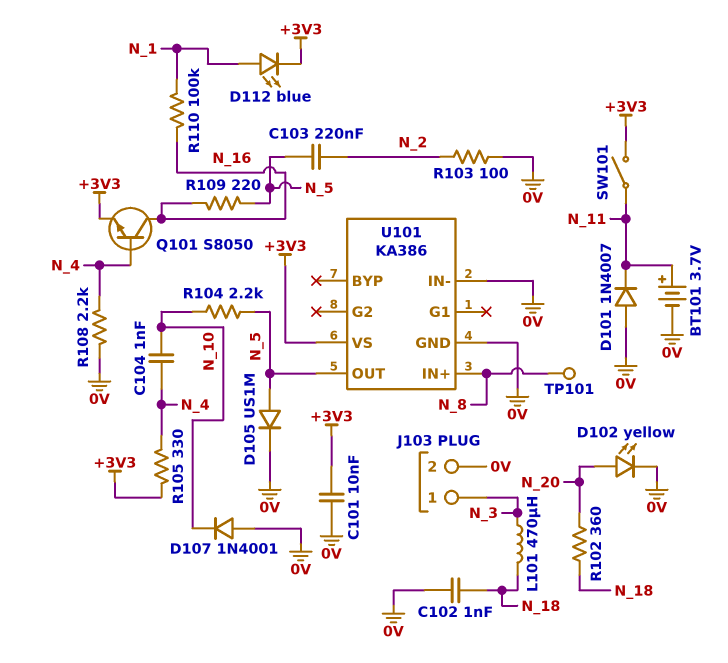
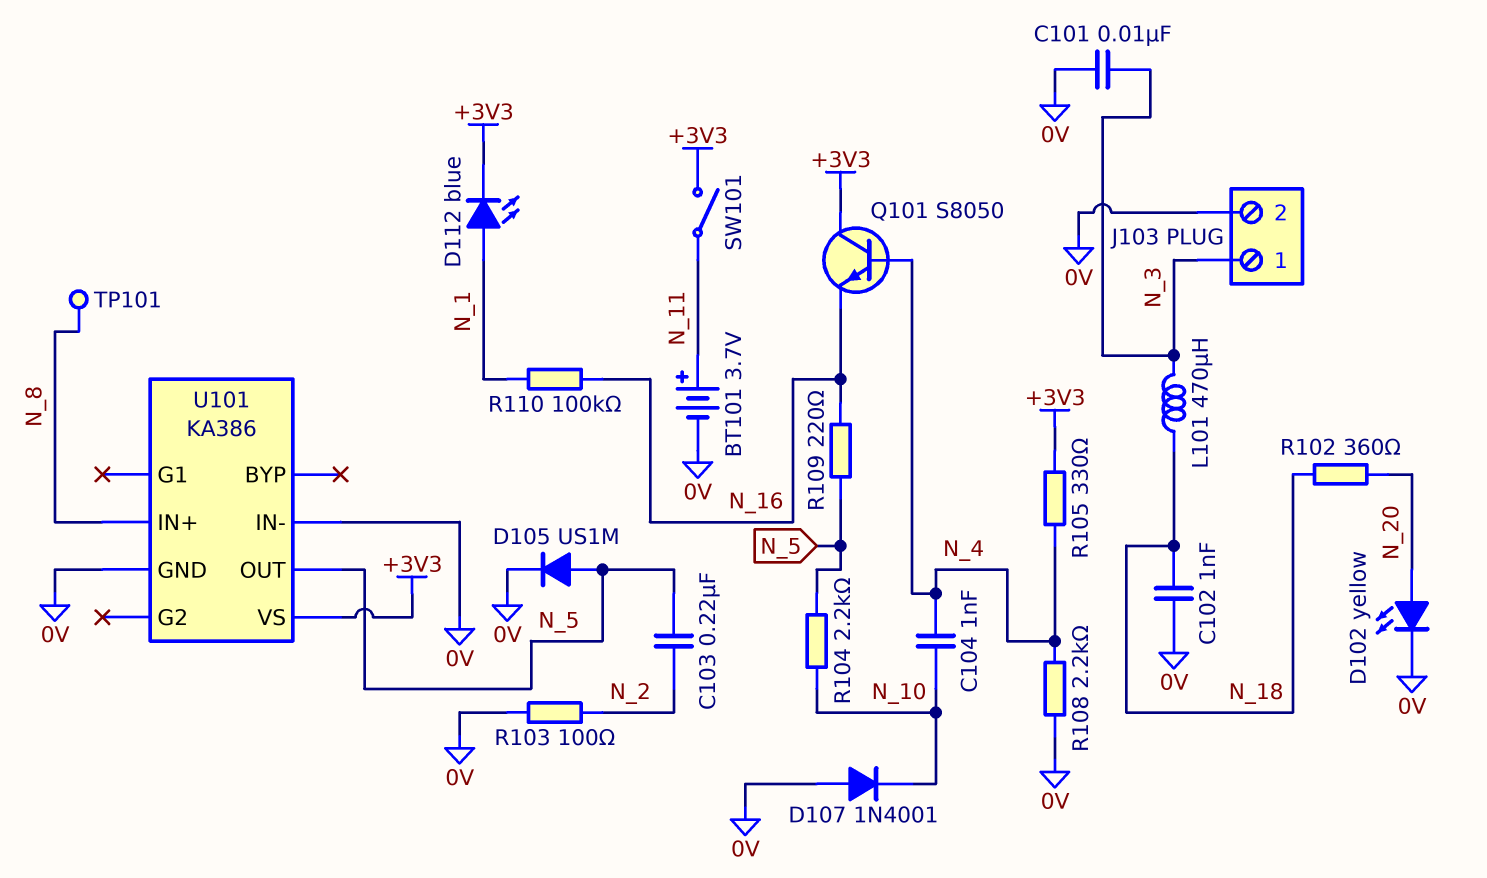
C101: 10nF (+3V3, 0V) -> 10nF (0V, N_3)
D101: diode 1N4007 (A 0V, K N_11) -> none
Q101: NPN S8050 (B N_4, C N_16, E +3V3) -> NPN S8050 (B N_4, C +3V3, E N_16)

